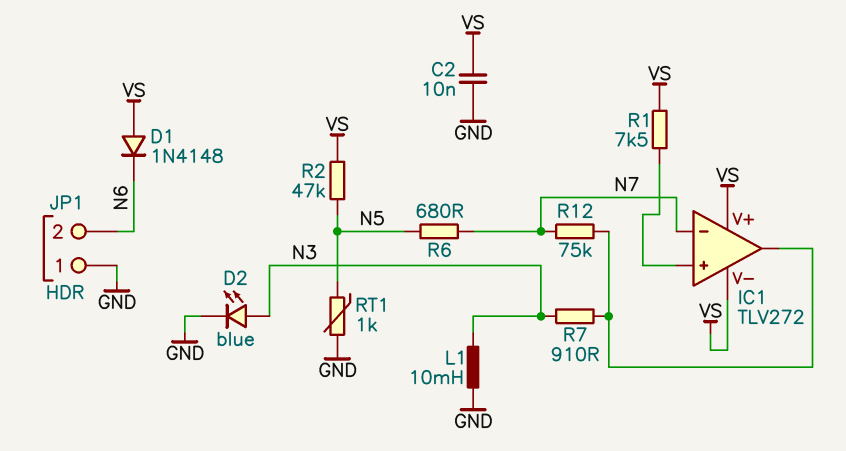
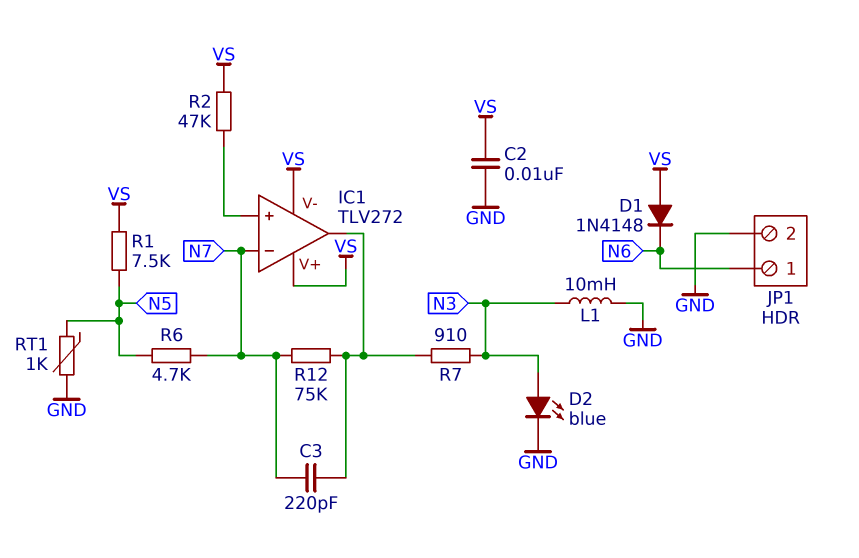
C3: none -> 220pF (IC1/out, N7)
JP1 pin 1: GND -> N6
JP1 pin 2: N6 -> GND
R1: 7.5k (IC1/in+, VS) -> 7.5k (N5, VS)
R2: 47k (N5, VS) -> 47k (IC1/in+, VS)
R6: 680 (N5, N7) -> 4.7k (N5, N7)

